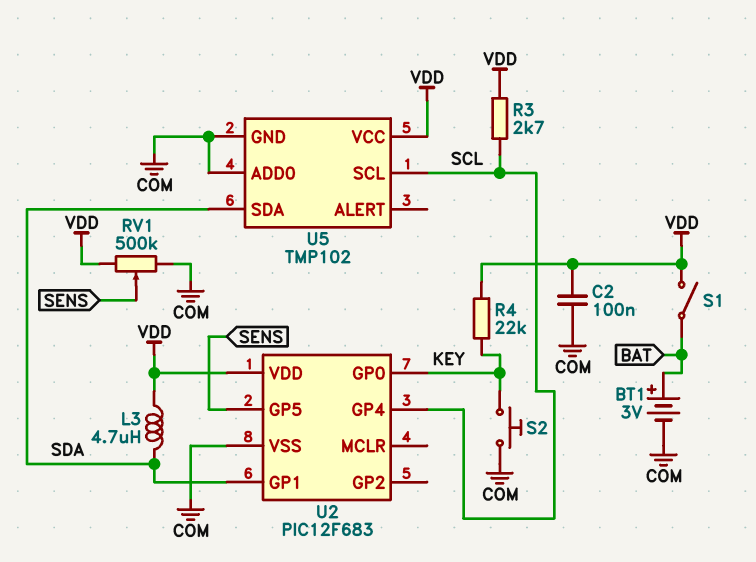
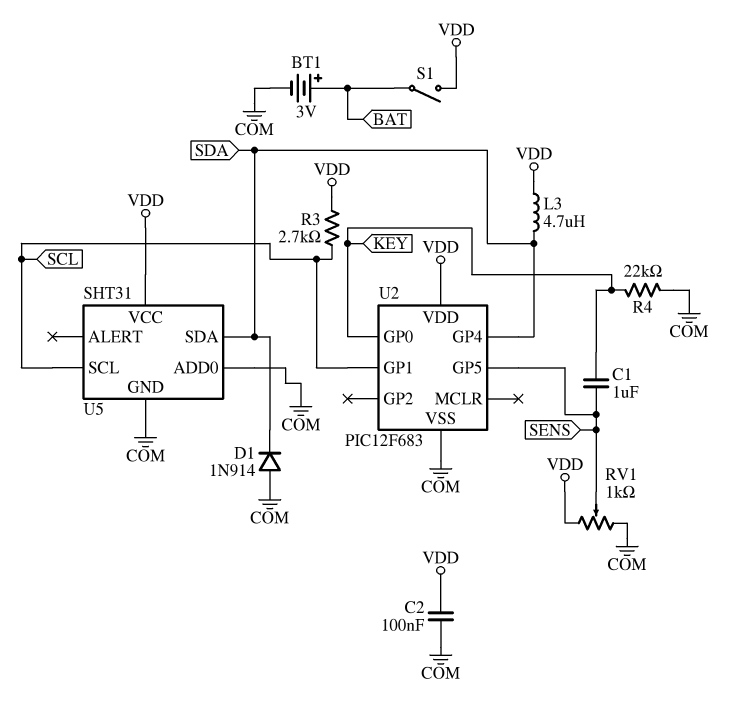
C1: none -> 1uF (KEY, SENS)
D1: none -> diode 1N914 (A COM, K SDA)
R4: 22k (KEY, VDD) -> 22k (COM, KEY)
RV1: 500k (COM, VDD, wiper SENS) -> 1k (COM, VDD, wiper SENS)
S2: button (COM, KEY) -> none
U2 pin GP1: SDA -> SCL
U2 pin GP4: SCL -> SDA
U5: TMP102 -> SHT31

